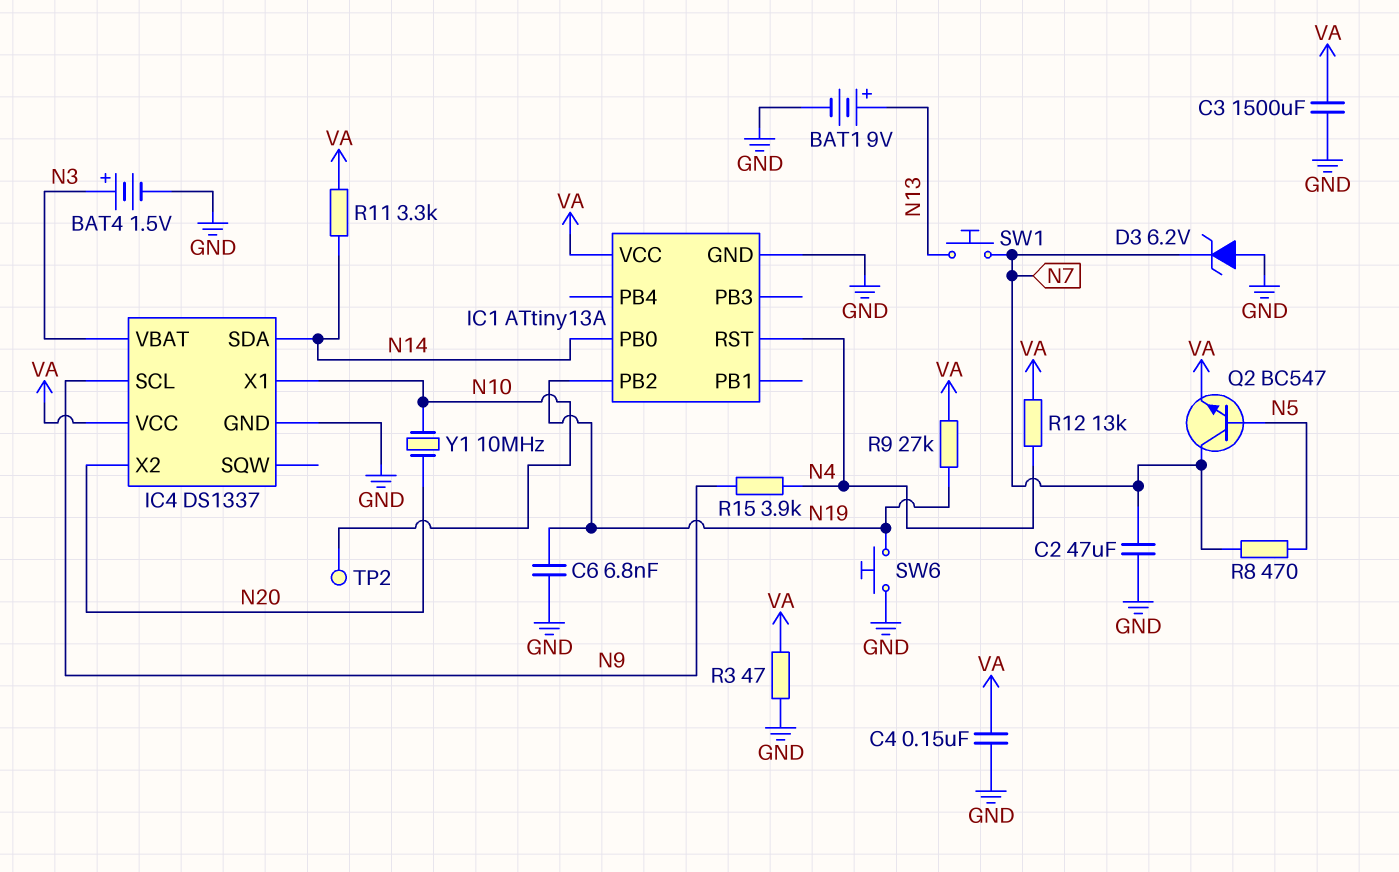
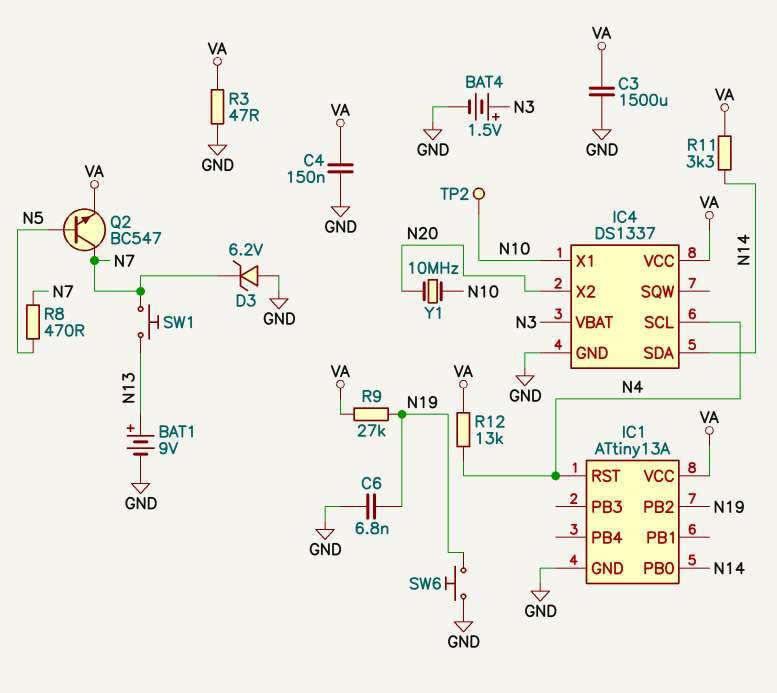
C2: 47uF (GND, N7) -> none
IC4 pin SCL: N9 -> N4
R15: 3.9k (N4, N9) -> none

